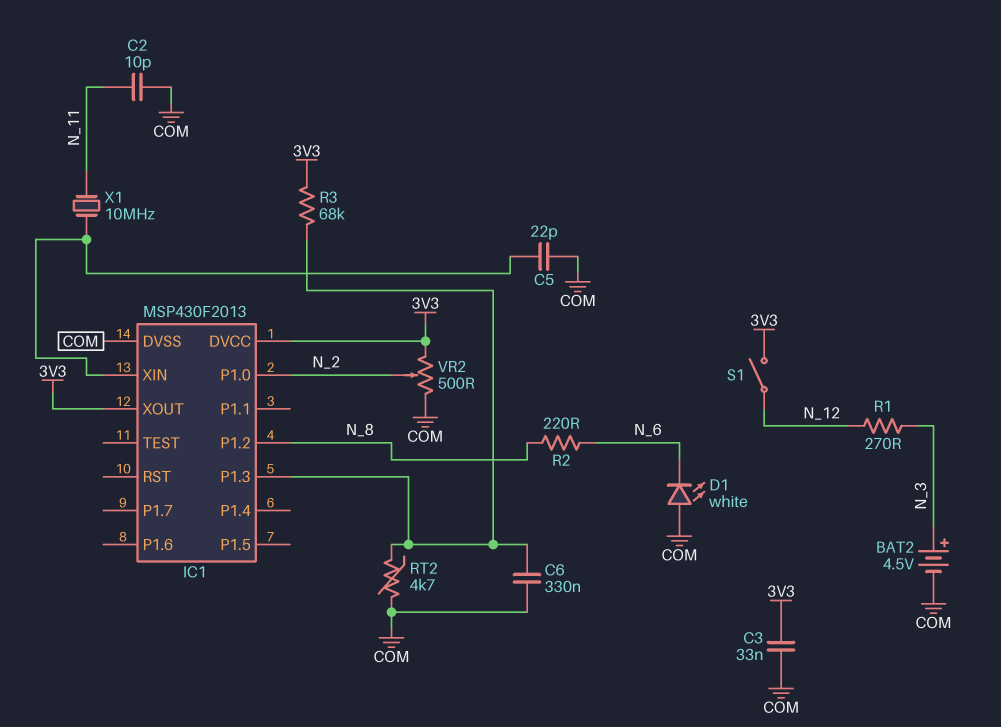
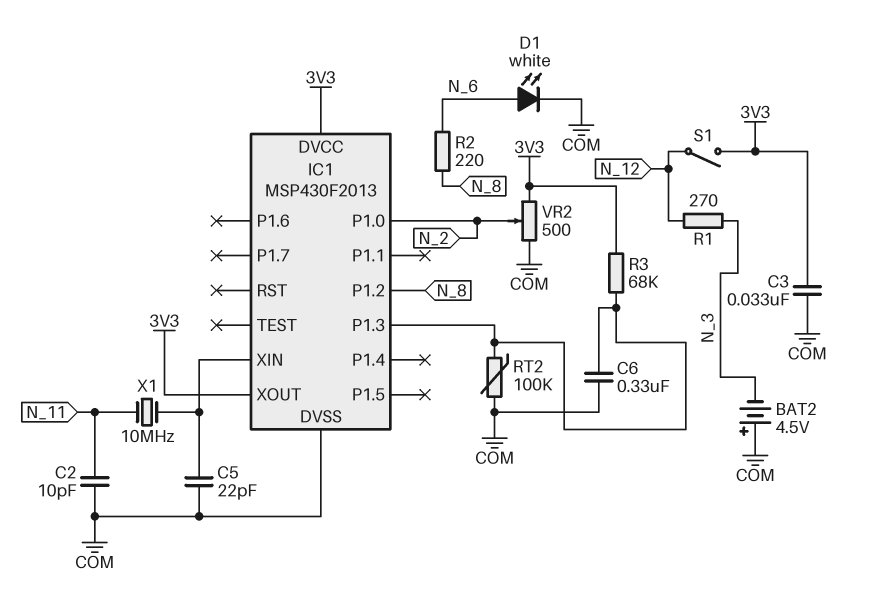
BAT2: 4.5V (plus N_3, minus COM) -> 4.5V (plus COM, minus N_3)
D1: LED white (A COM, K N_6) -> LED white (A N_6, K COM)
RT2: 4.7k (COM, IC1/P1.3) -> 100k (COM, IC1/P1.3)

